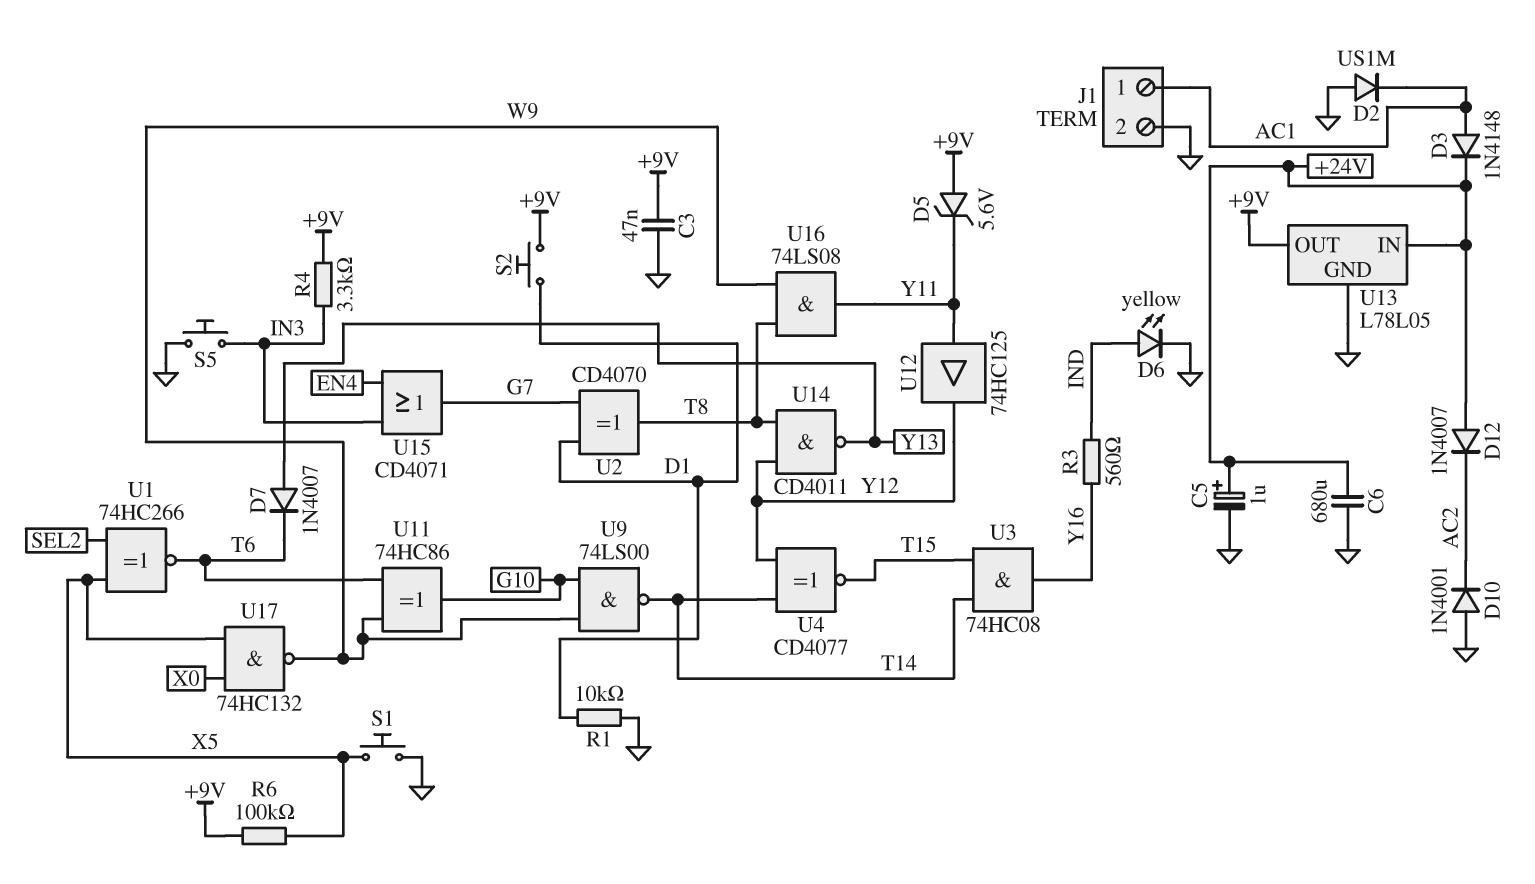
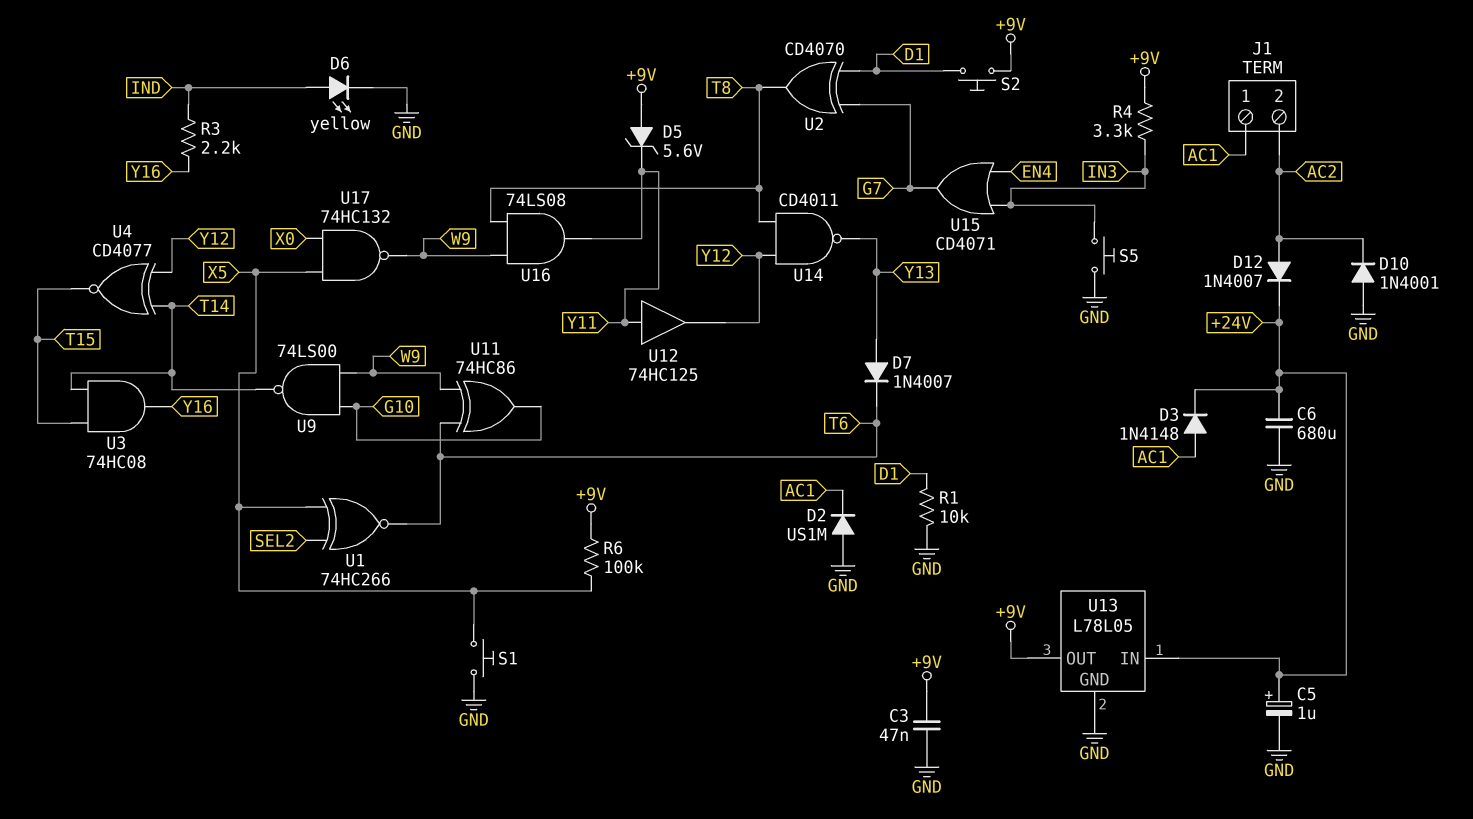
D12: diode 1N4007 (A +24V, K AC2) -> diode 1N4007 (A AC2, K +24V)
J1 pin 2: GND -> AC2
R3: 560 (IND, Y16) -> 2.2k (IND, Y16)

